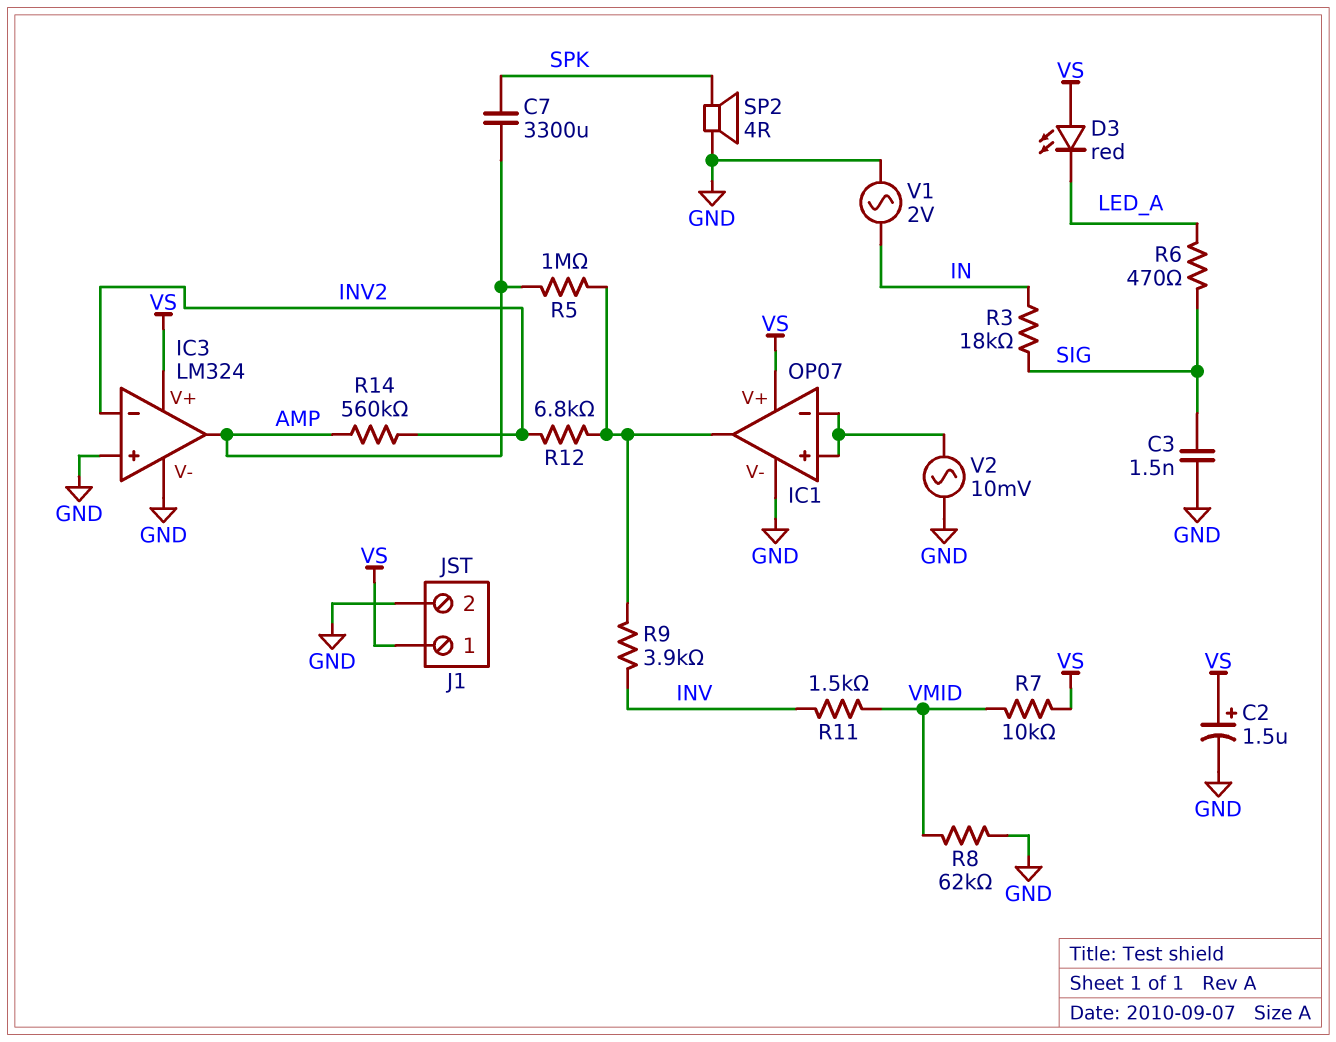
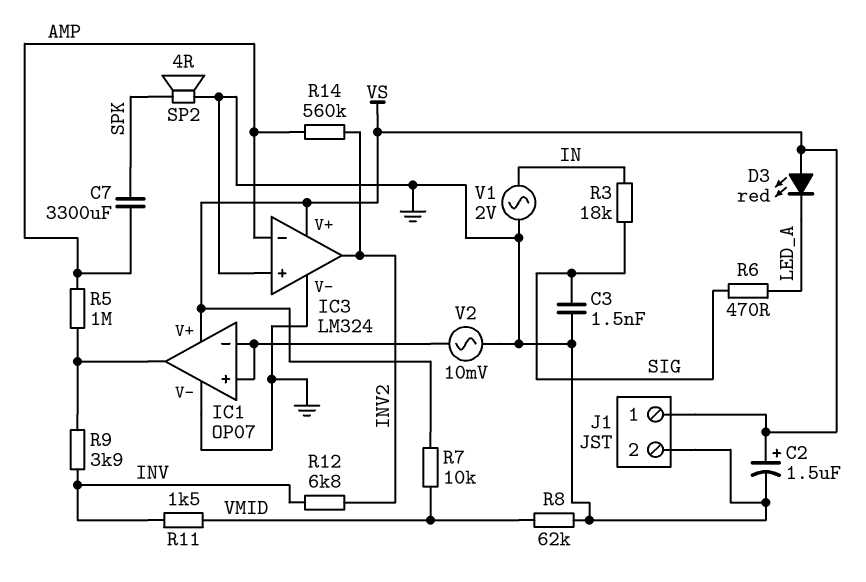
IC3 pin in-: INV2 -> AMP
IC3 pin out: AMP -> INV2
R12: 6.8k (IC1/out, INV2) -> 6.8k (INV, INV2)

